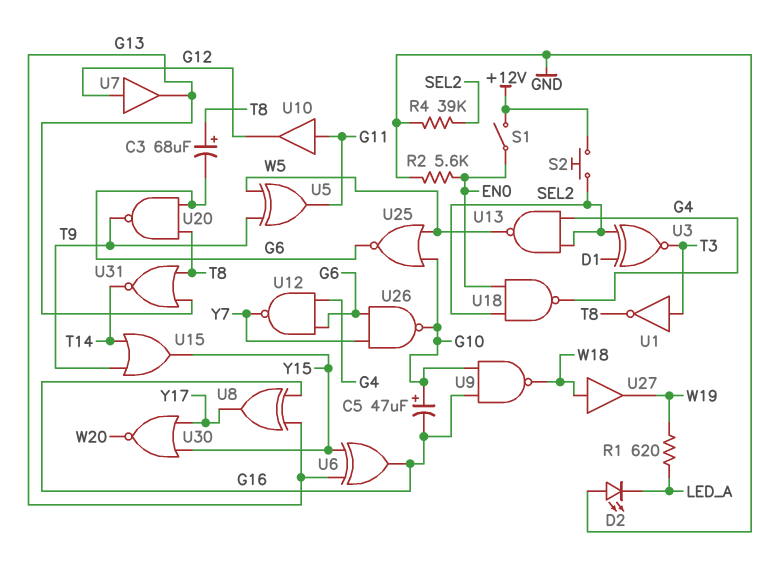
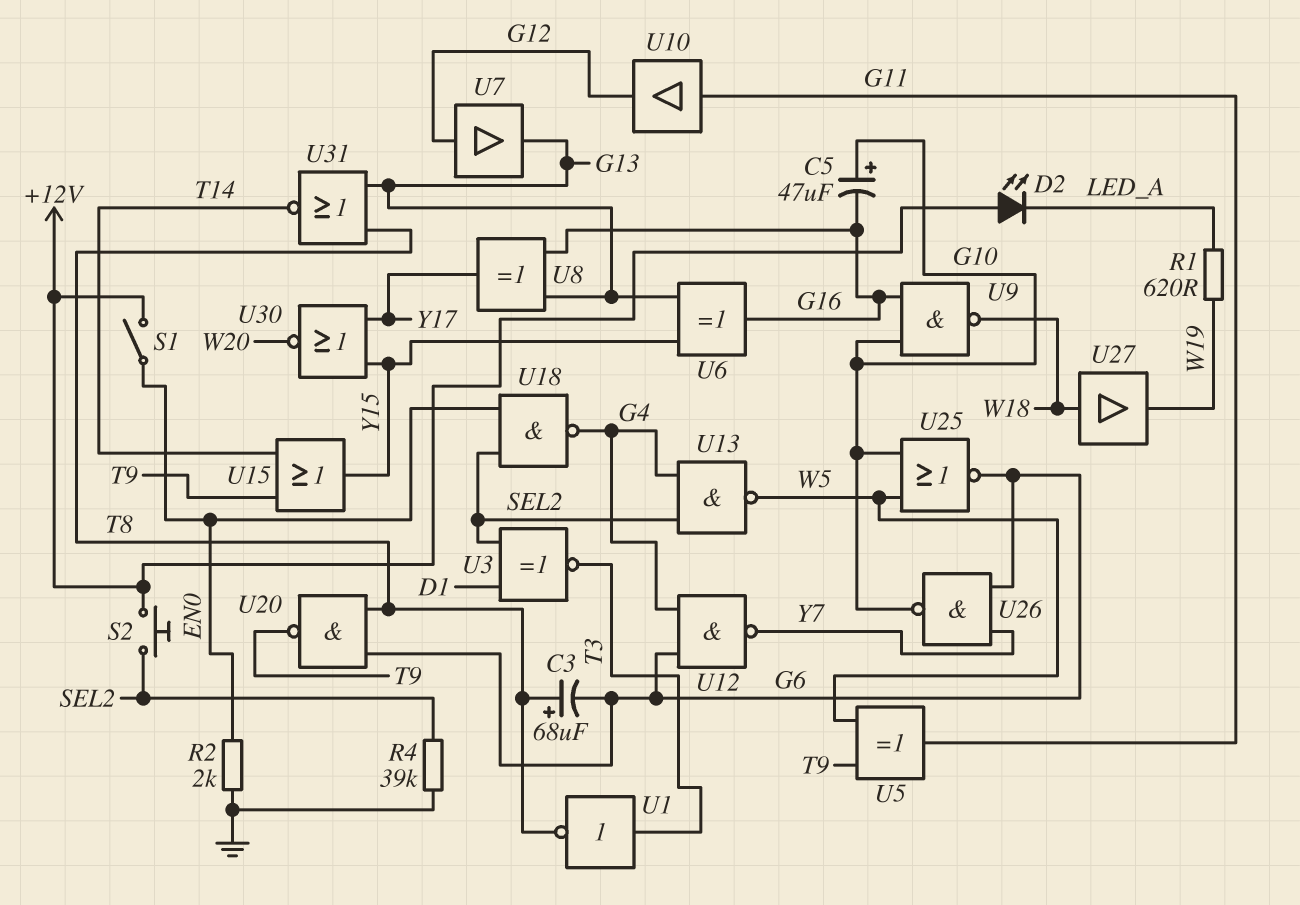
D2: LED (A GND, K LED_A) -> LED (A +12V, K LED_A)
R2: 5.6k (EN0, GND) -> 2k (EN0, GND)

